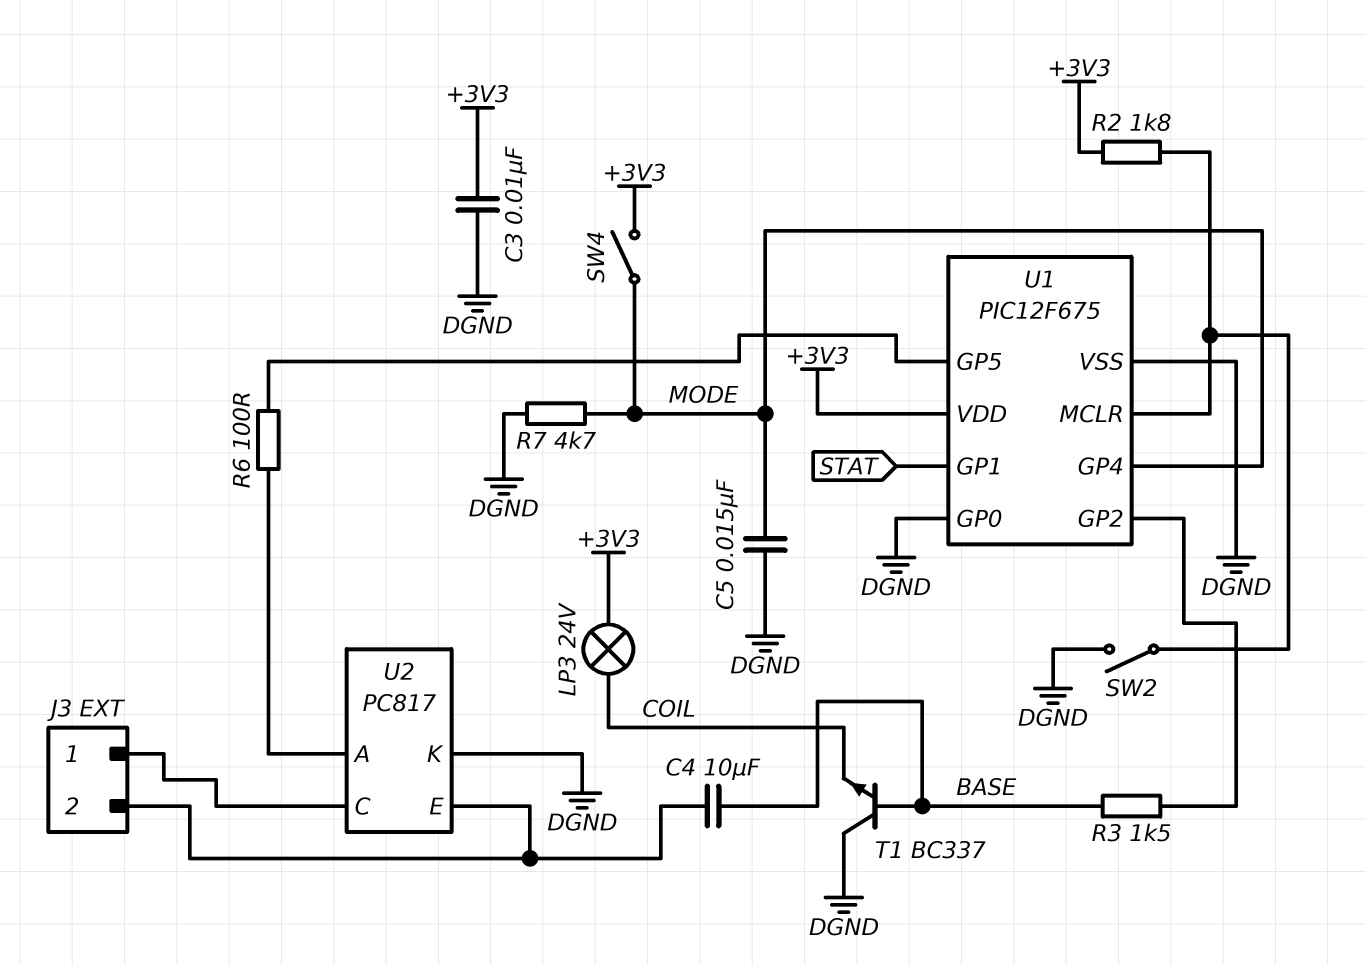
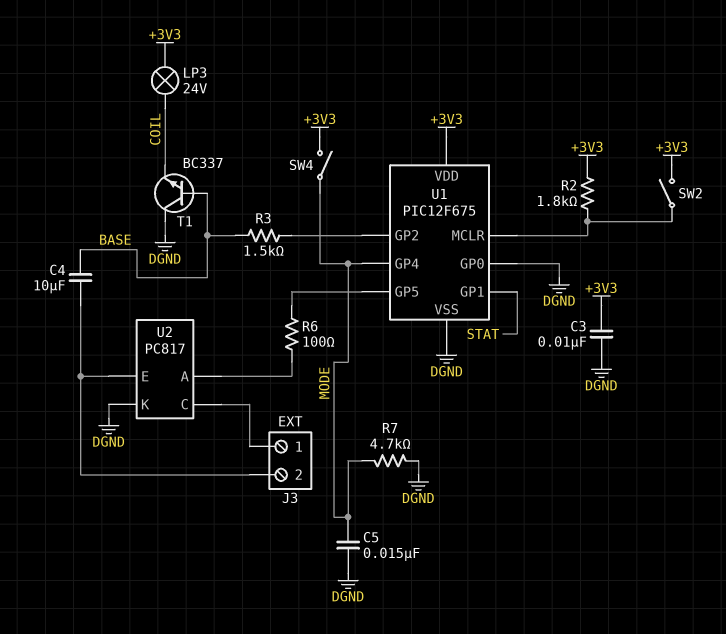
SW2: switch (DGND, U1/MCLR) -> switch (+3V3, U1/MCLR)

